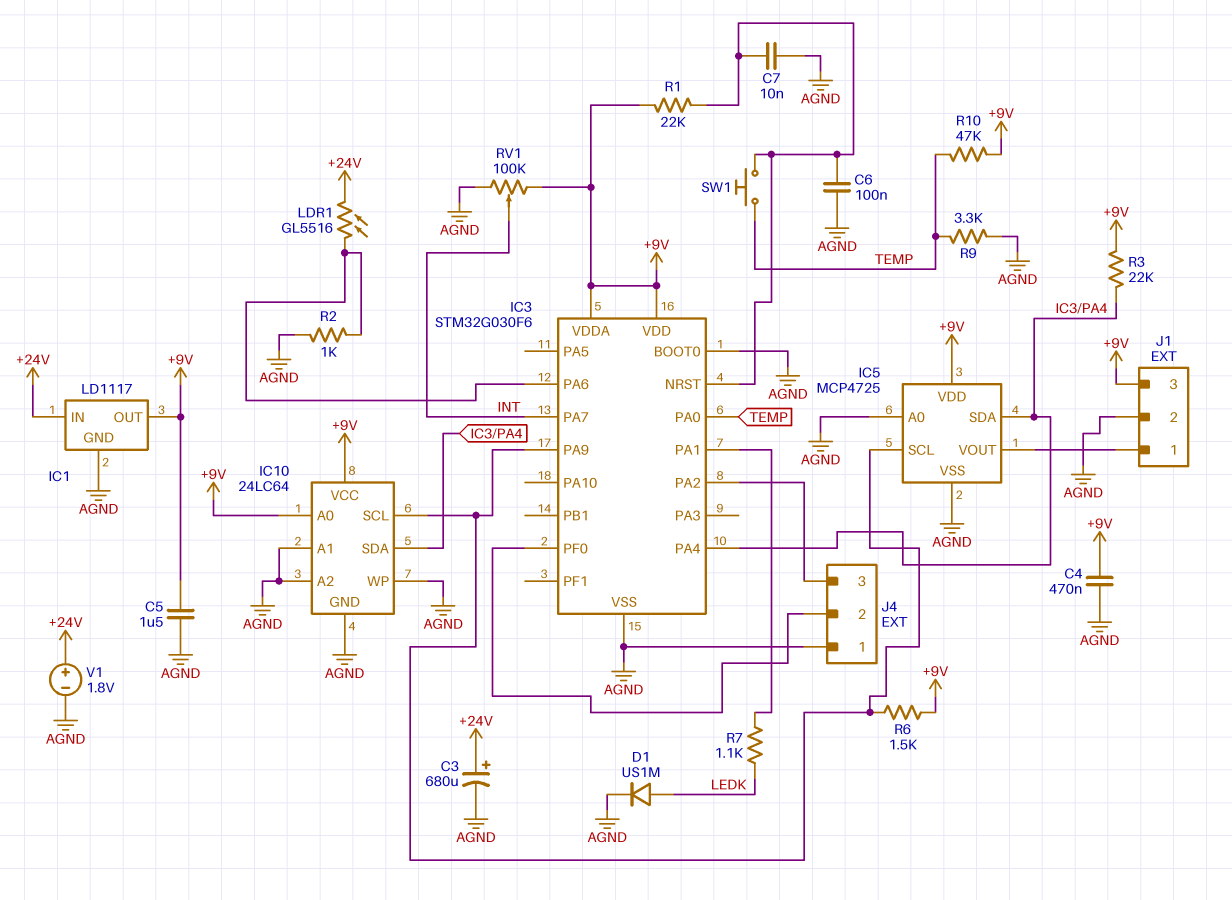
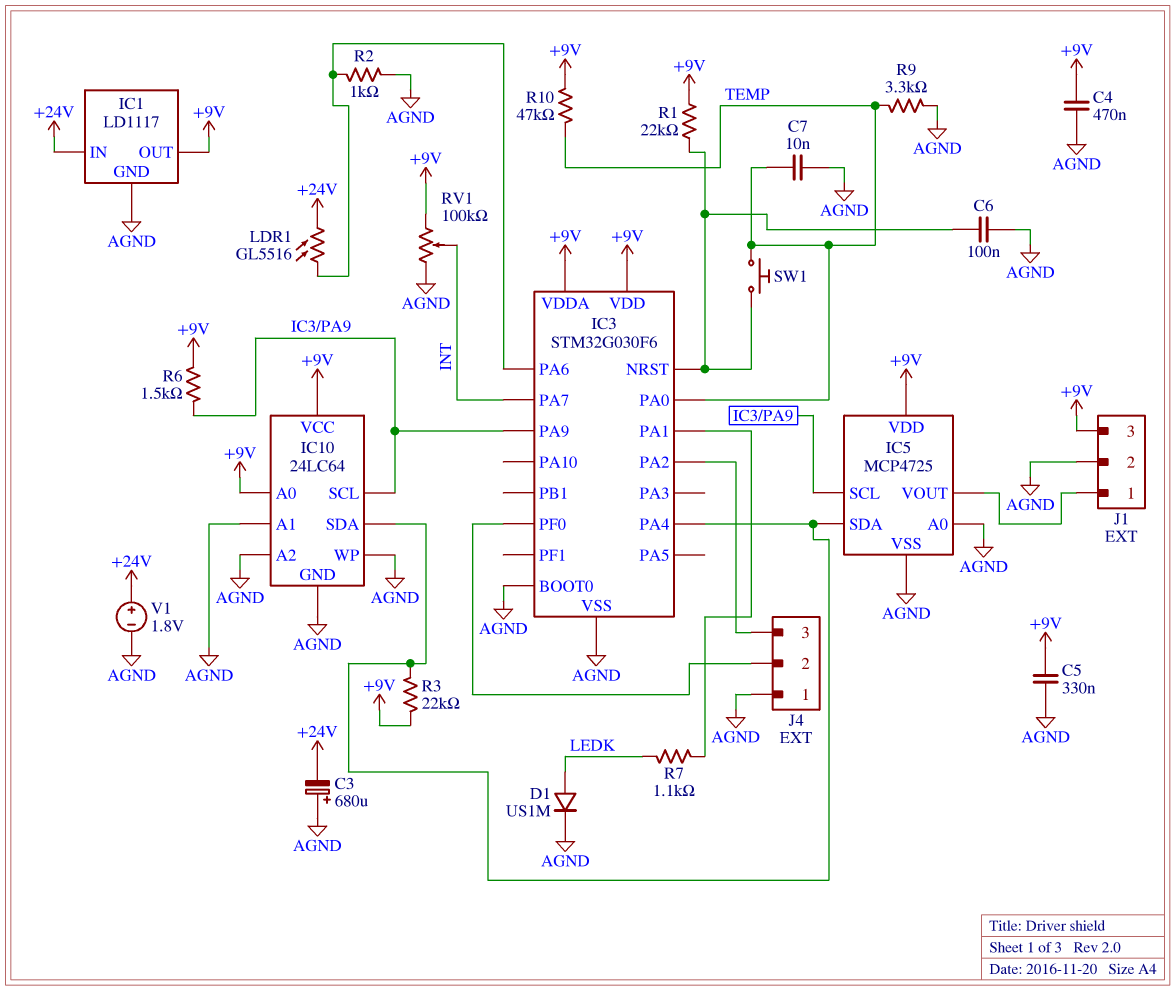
C3: 680uF (plus +24V, minus AGND) -> 680uF (plus AGND, minus +24V)
C5: 1.5uF (+9V, AGND) -> 330nF (+9V, AGND)
C7: 10nF (AGND, IC3/NRST) -> 10nF (AGND, TEMP)

